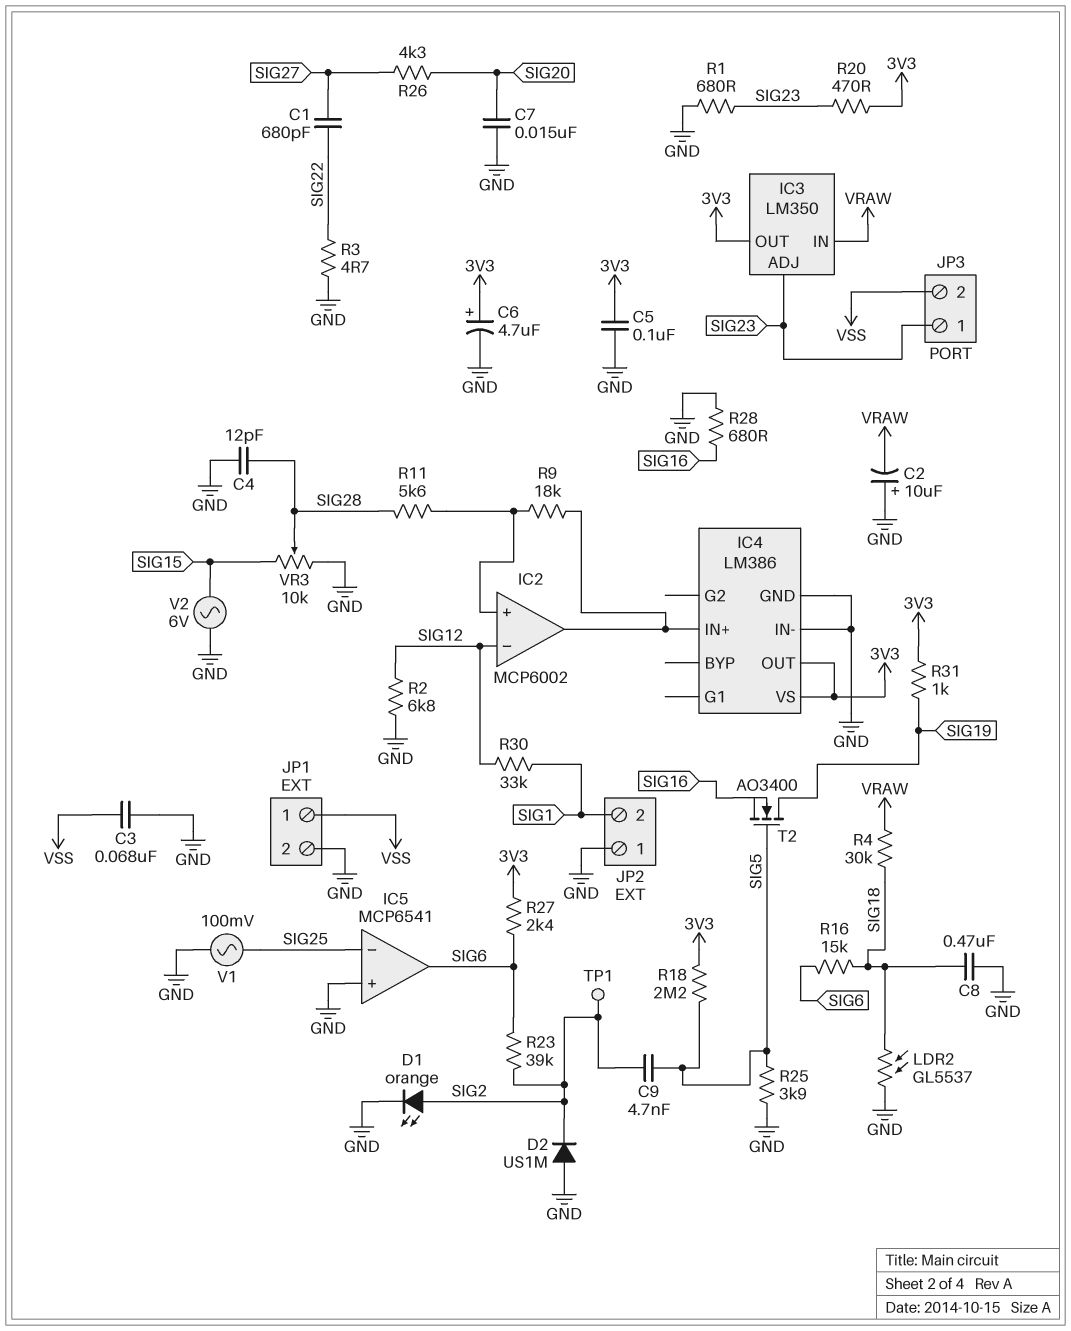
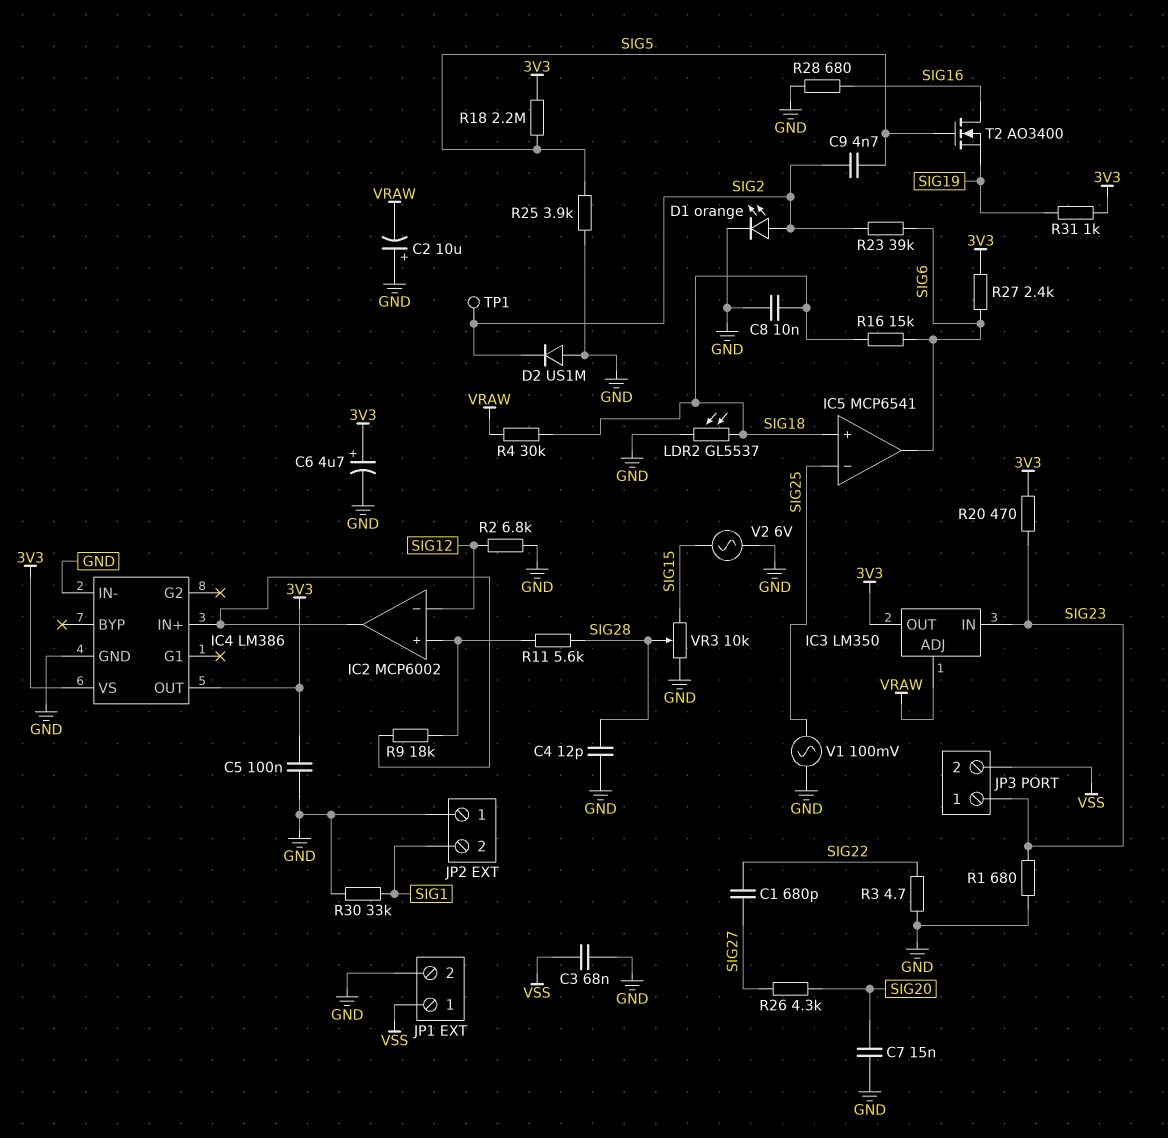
C8: 470nF (GND, SIG18) -> 10nF (GND, SIG18)
IC3 pin ADJ: SIG23 -> VRAW
IC3 pin IN: VRAW -> SIG23
IC5 pin in+: GND -> SIG18
R30: 33k (SIG1, SIG12) -> 33k (GND, SIG1)
T2: NMOS AO3400 (G SIG5, D SIG19, S SIG16) -> NMOS AO3400 (G SIG5, D SIG16, S SIG19)

